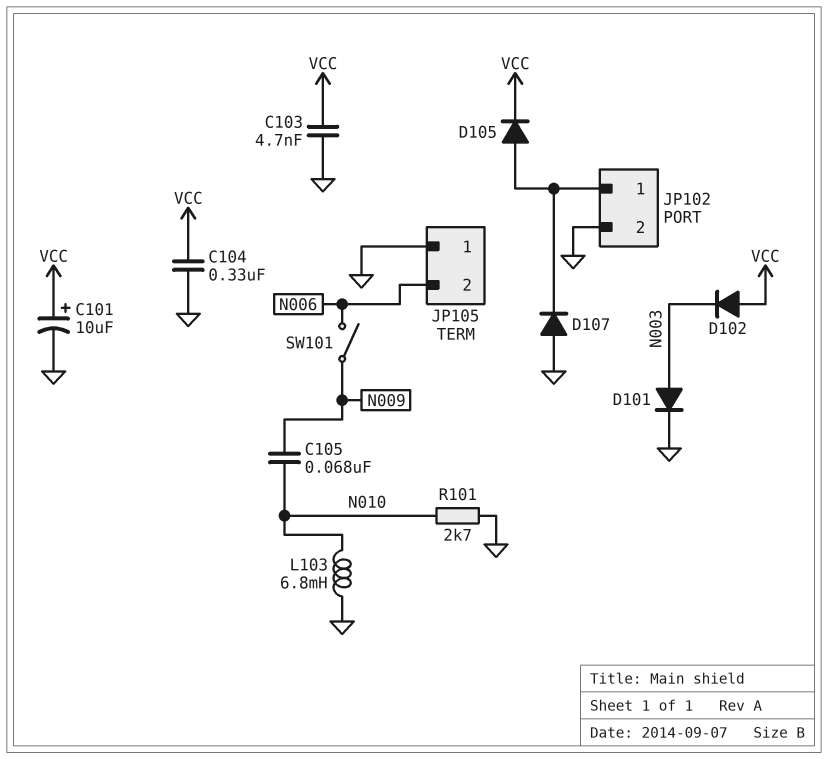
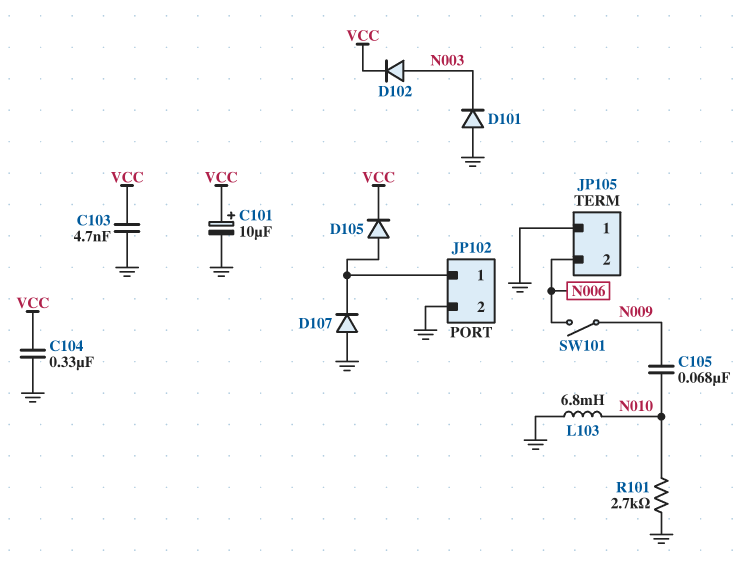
D101: diode (A N003, K GND) -> diode (A GND, K N003)
D102: diode (A VCC, K N003) -> diode (A N003, K VCC)

